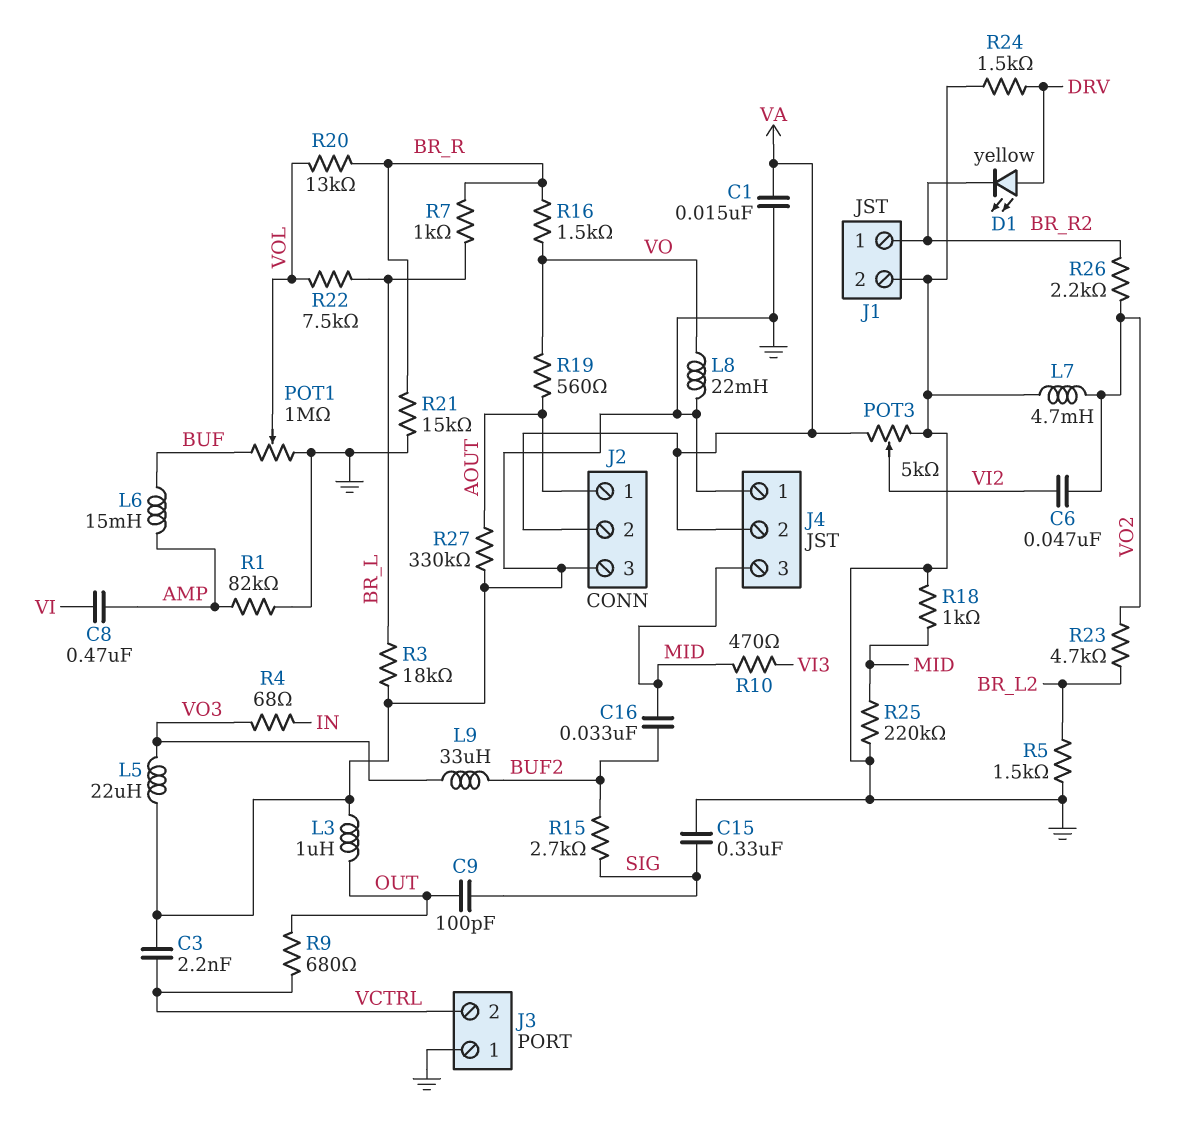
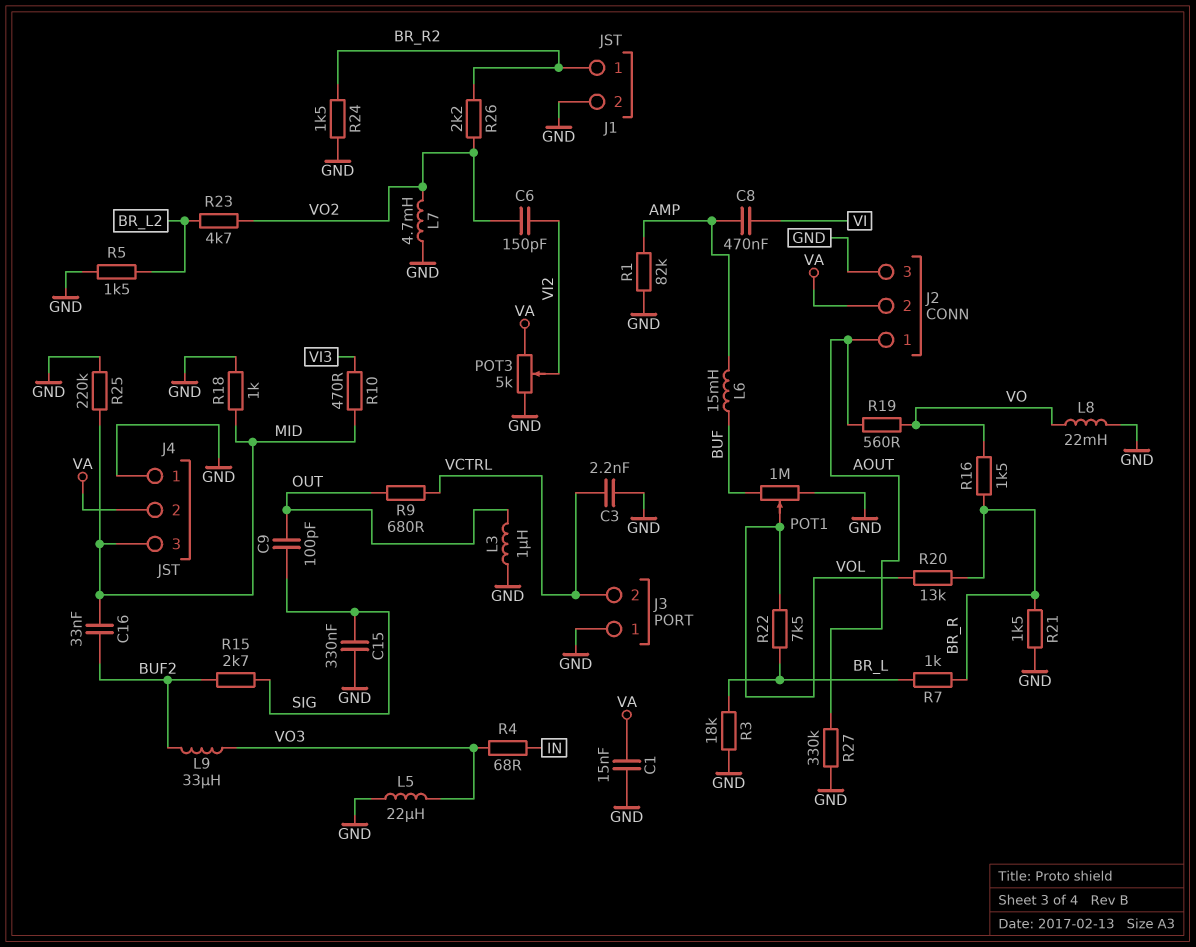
C6: 47nF (VI2, VO2) -> 150pF (VI2, VO2)
D1: LED yellow (A DRV, K BR_R2) -> none
R21: 15k (BR_R, GND) -> 1.5k (BR_R, GND)
R24: 1.5k (DRV, GND) -> 1.5k (BR_R2, GND)

